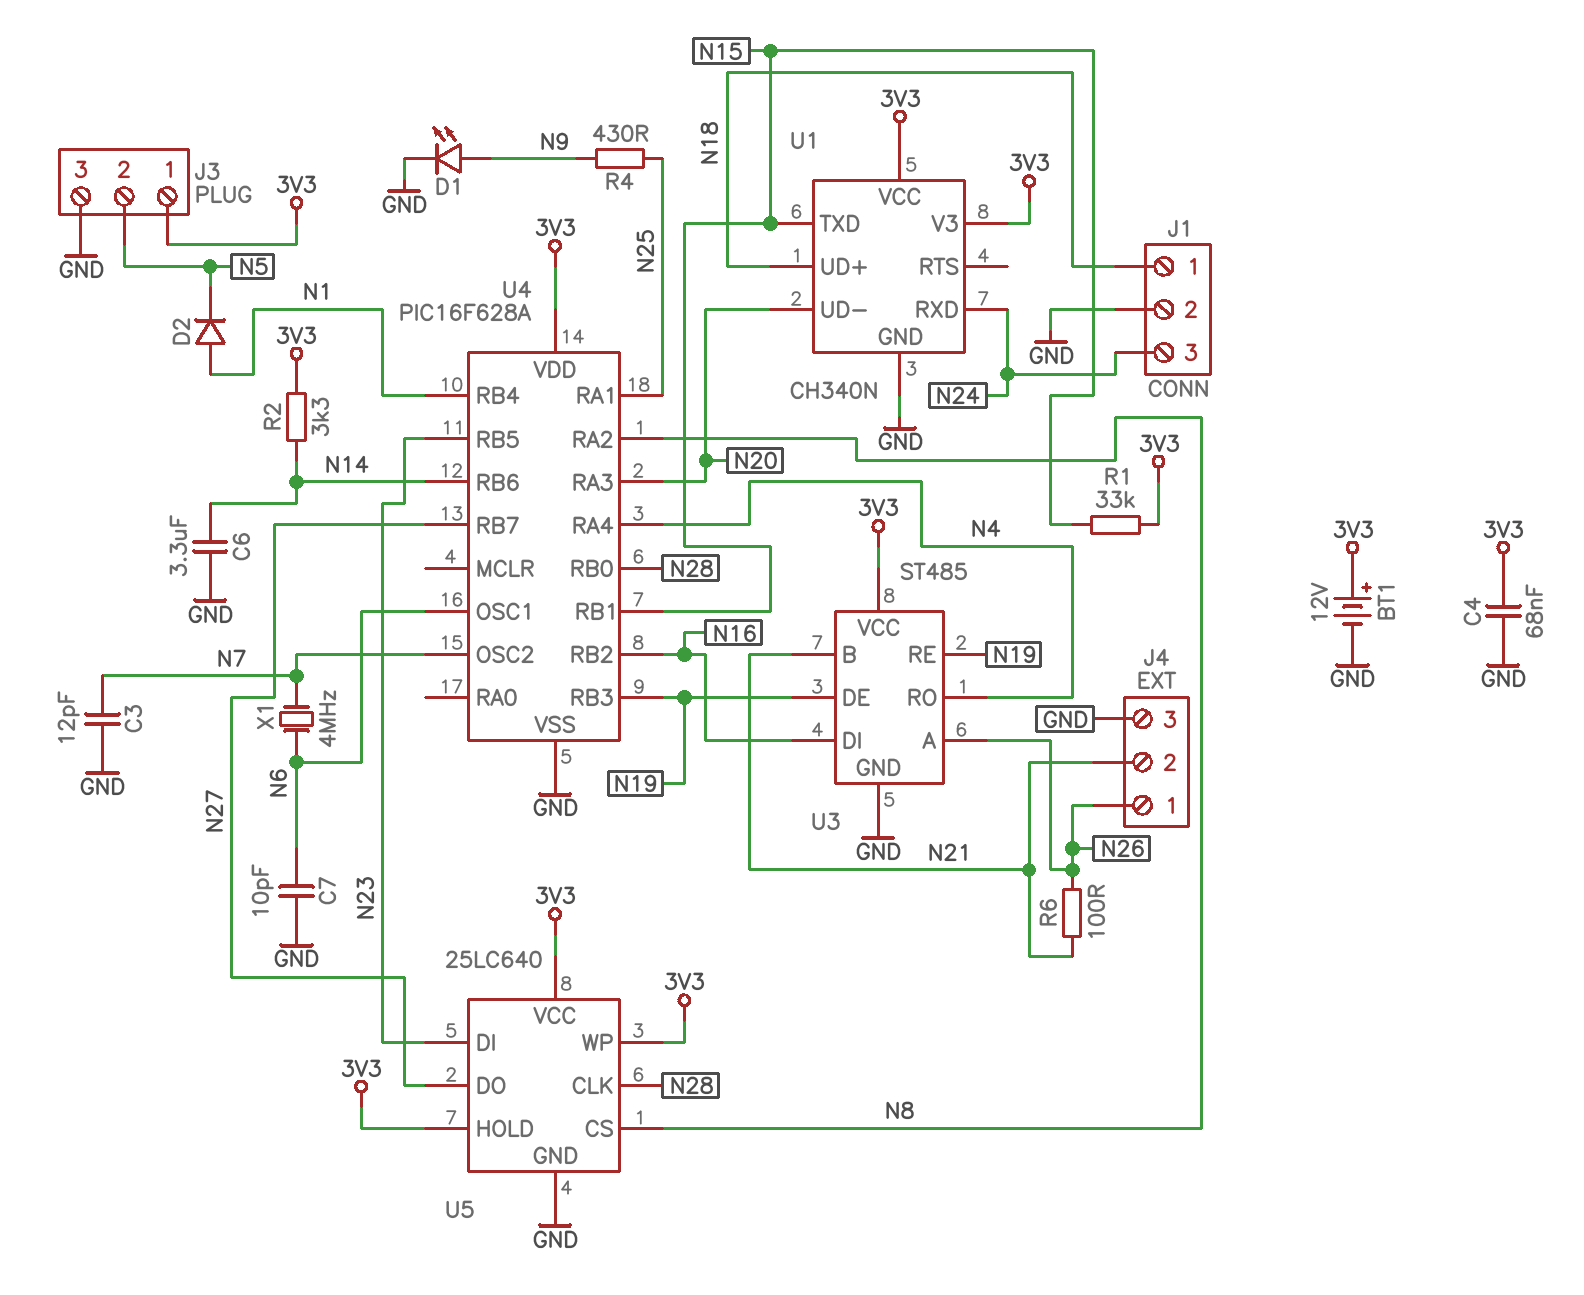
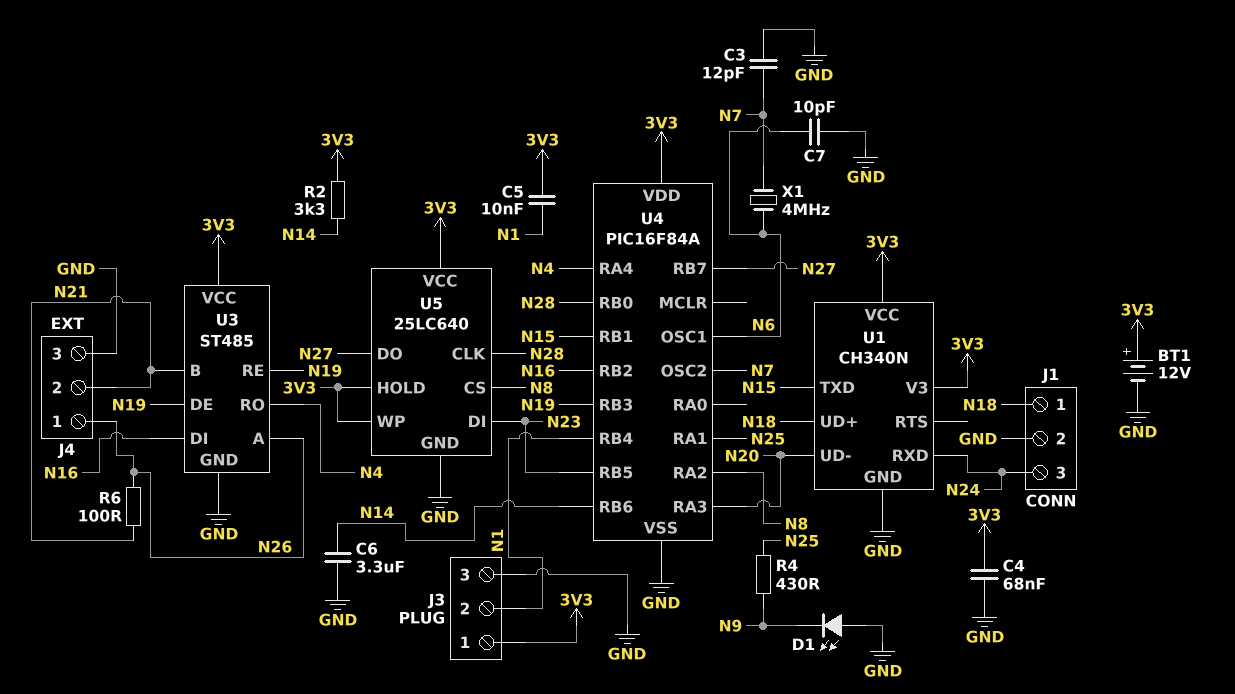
C5: none -> 10nF (3V3, N1)
D1: LED (A N9, K GND) -> LED (A GND, K N9)
D2: diode (A N1, K N5) -> none
J3 pin 2: N5 -> N1
R1: 33k (3V3, N15) -> none
U4: PIC16F628A -> PIC16F84A

